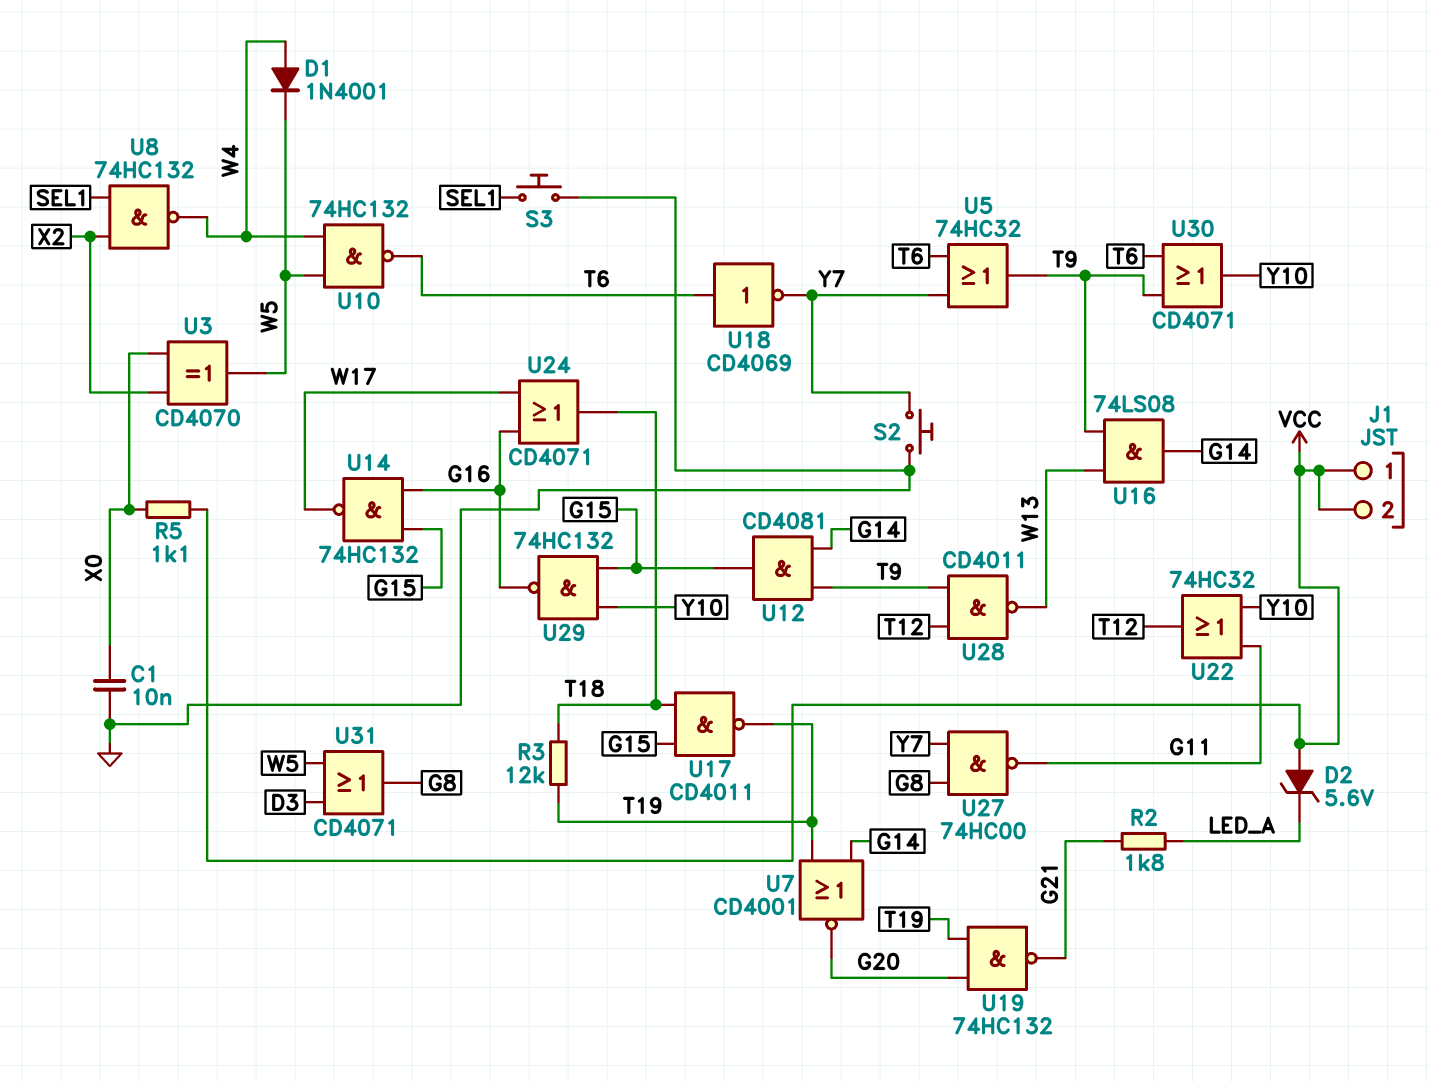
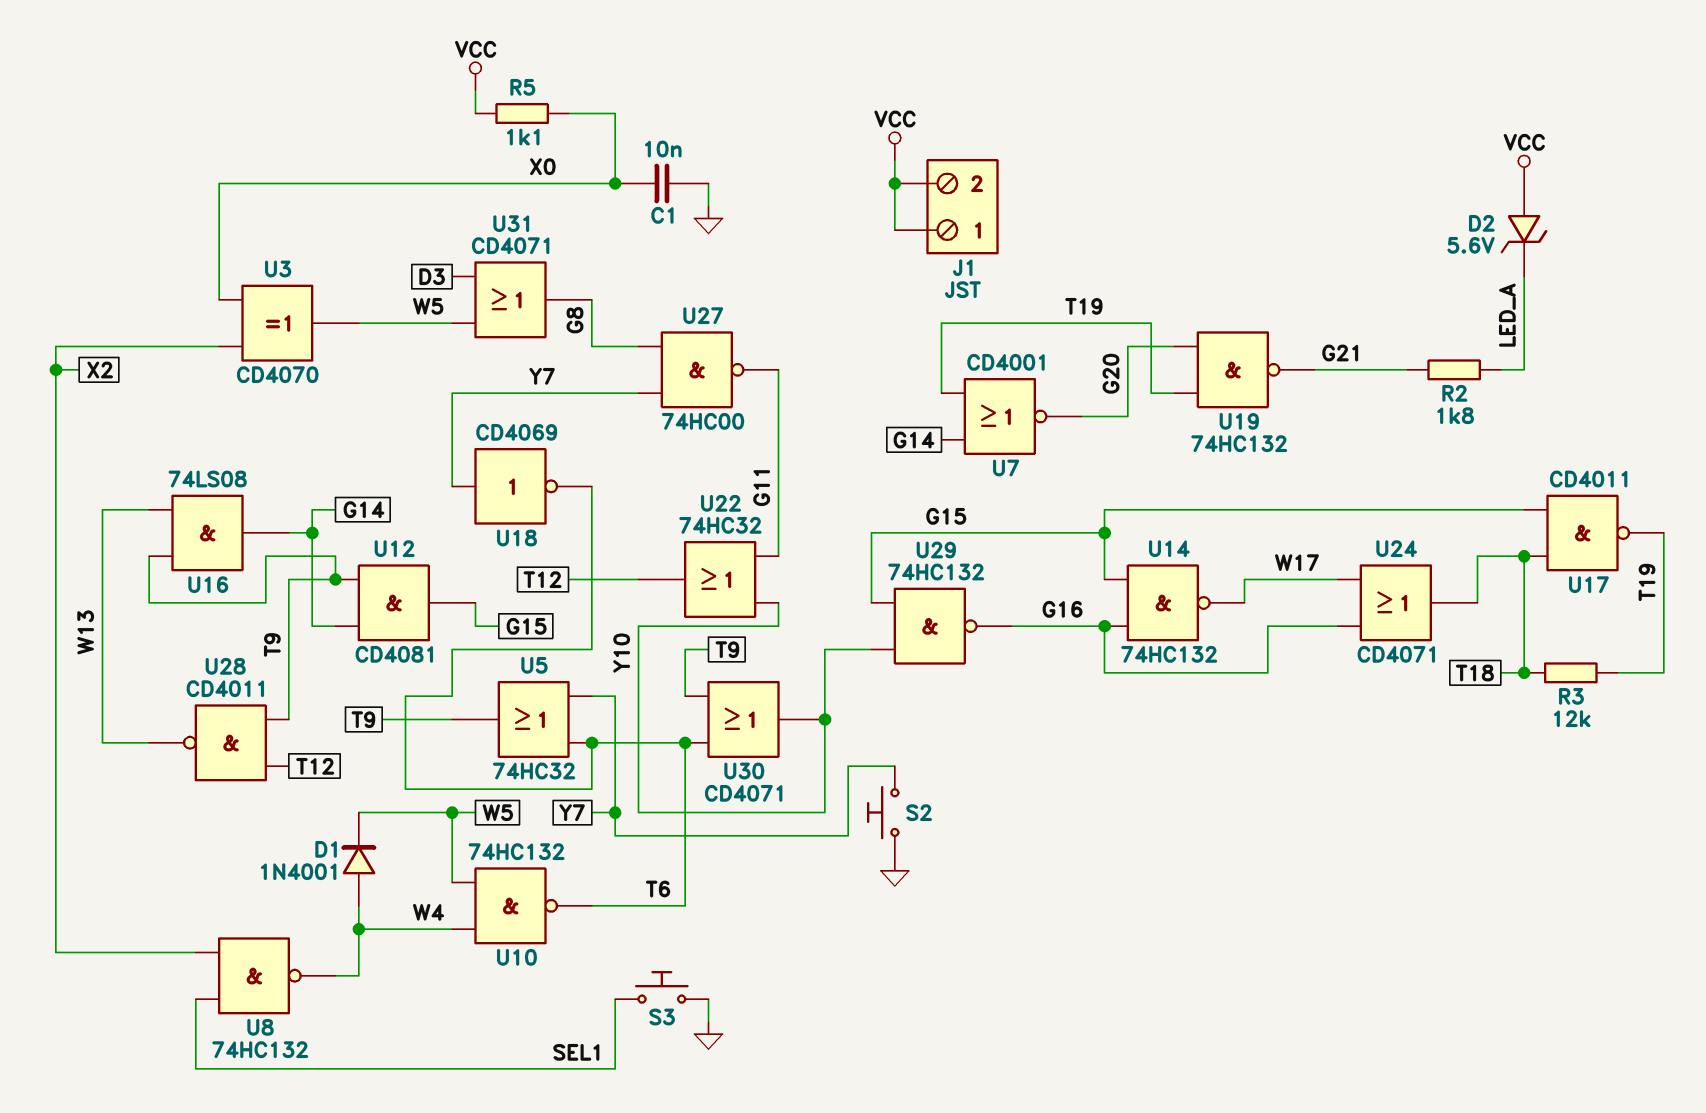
U18: NOT CD4069 (in T6, out Y7) -> NOT CD4069 (in Y7, out T6)

